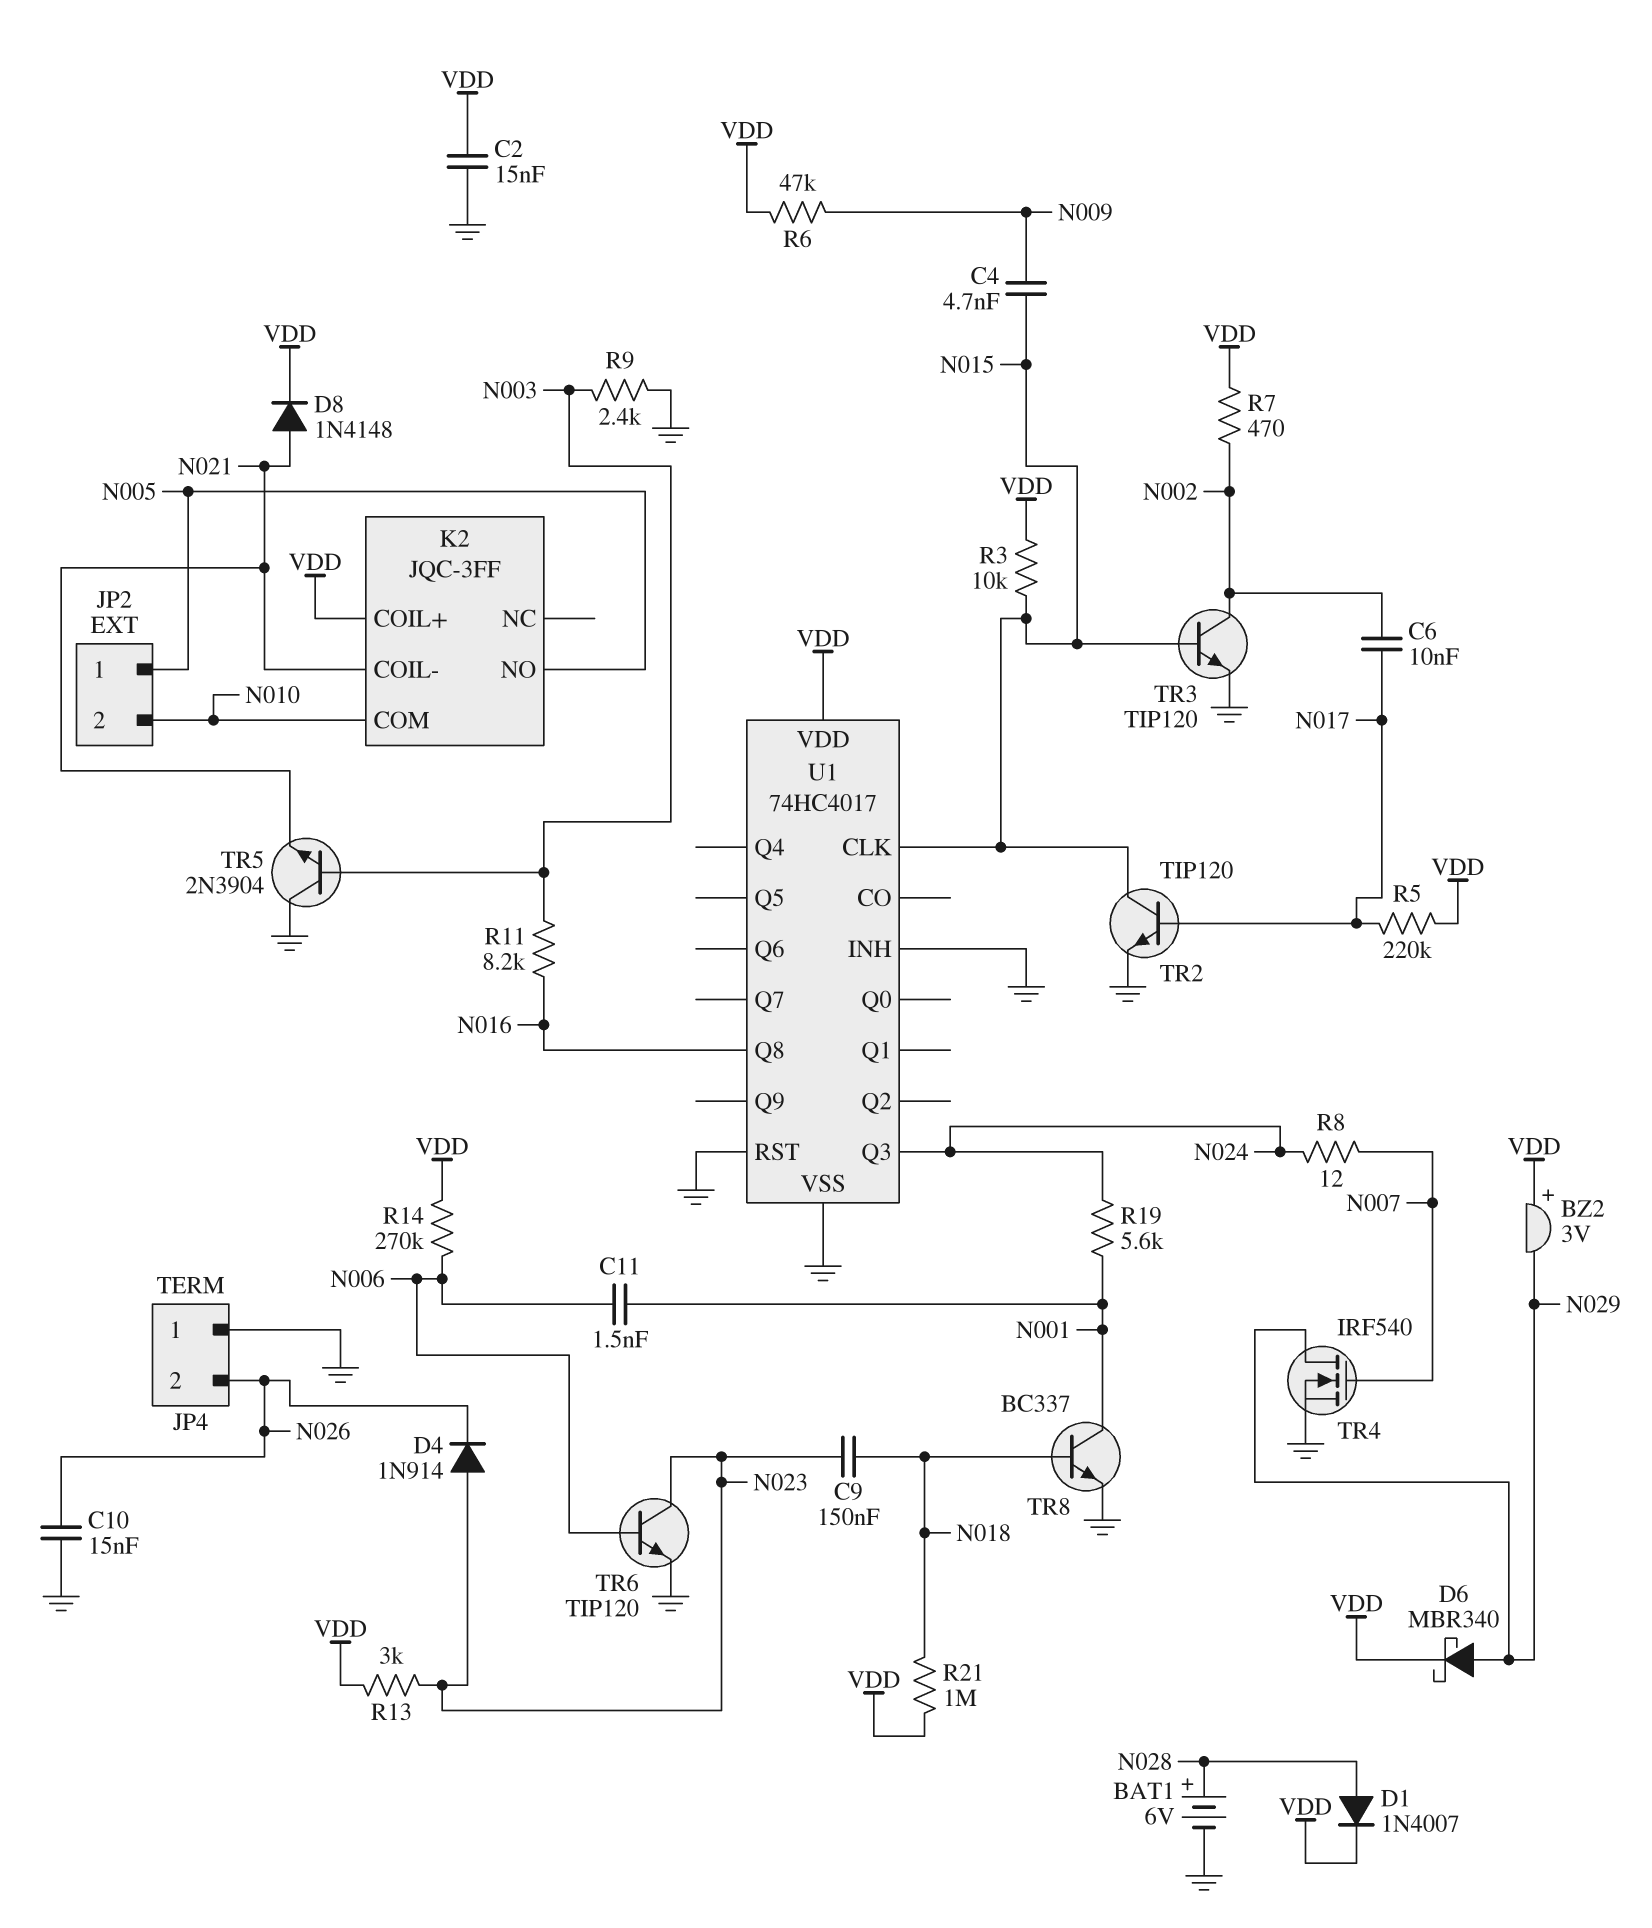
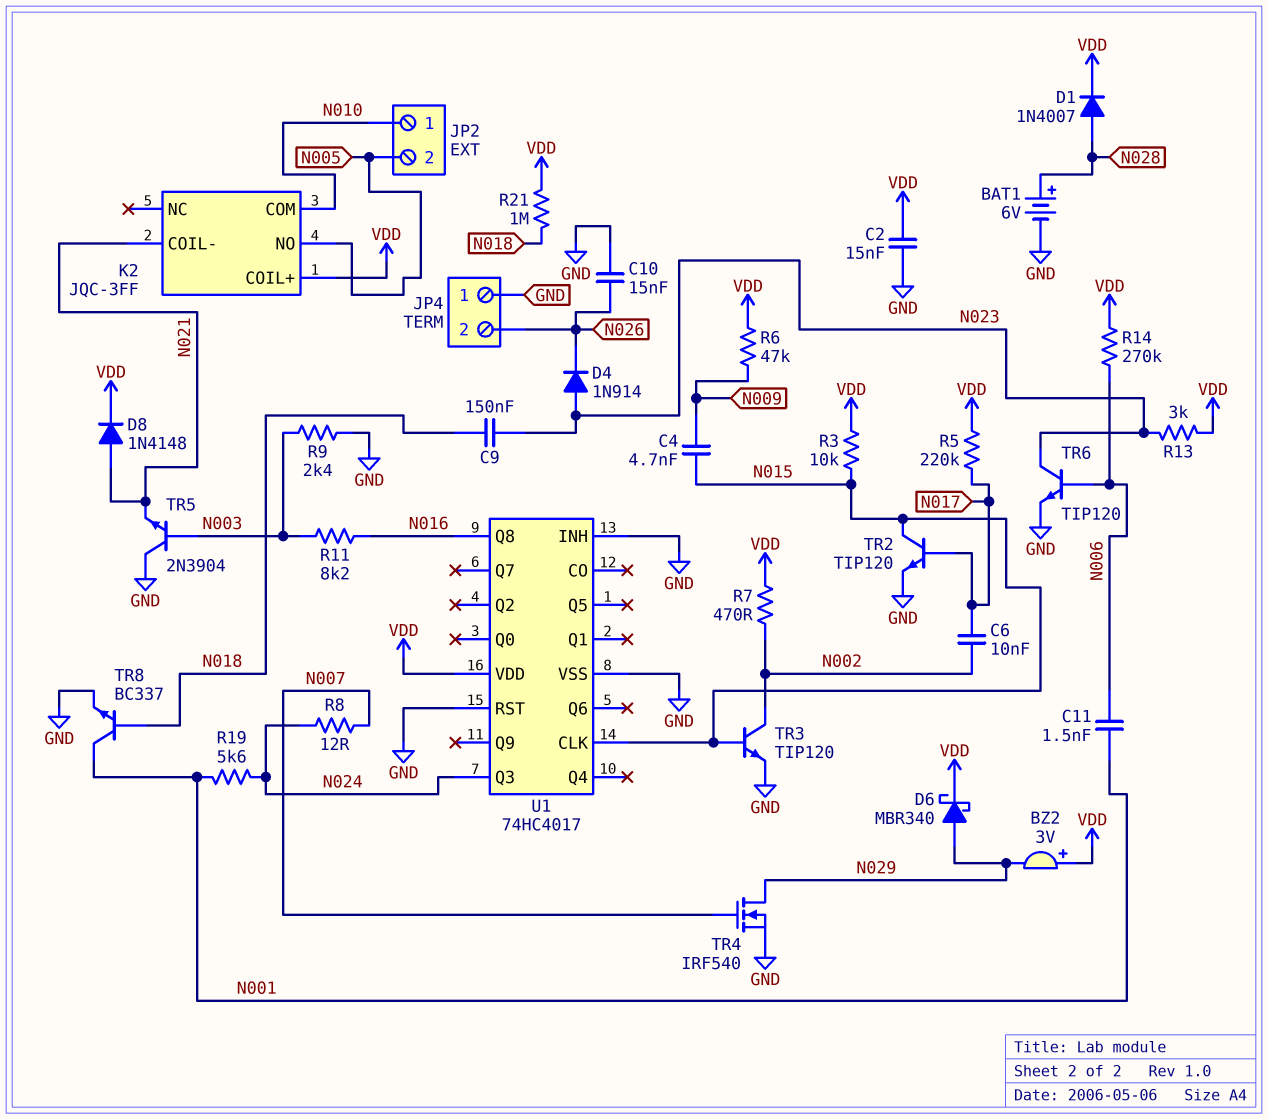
JP2 pin 1: N005 -> N010
JP2 pin 2: N010 -> N005

